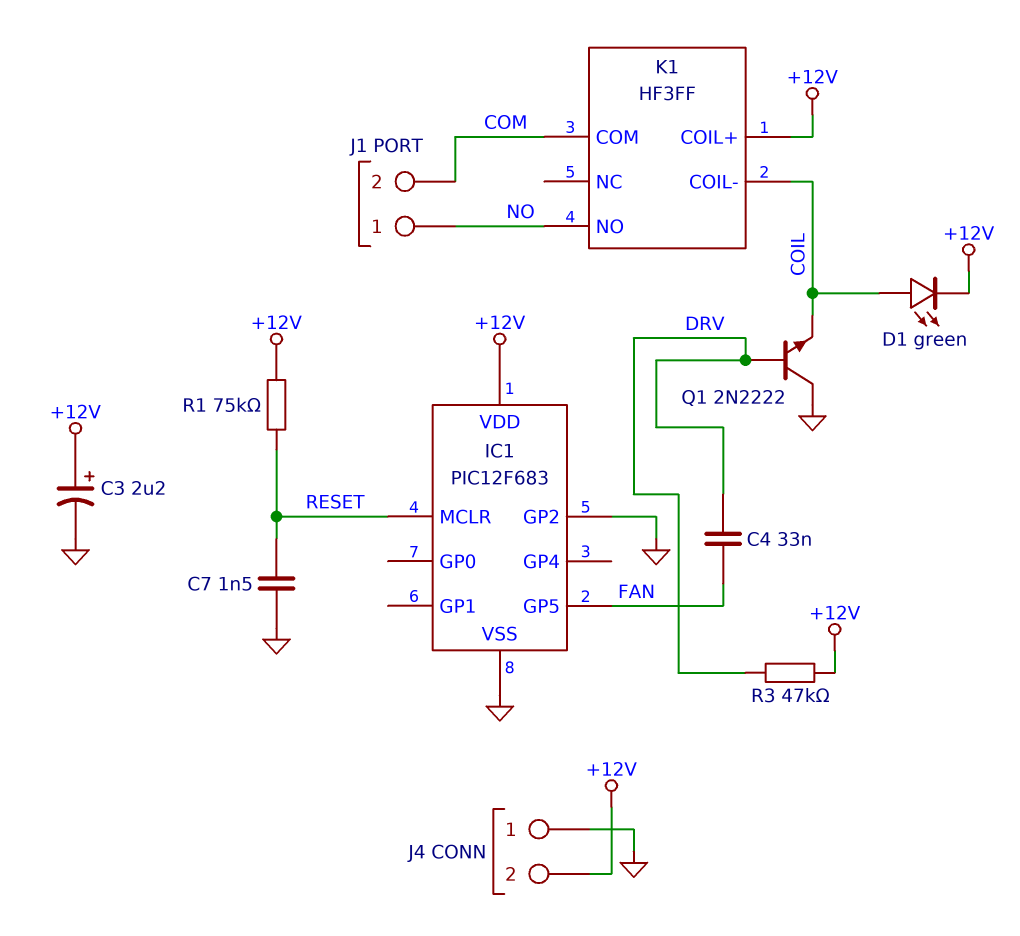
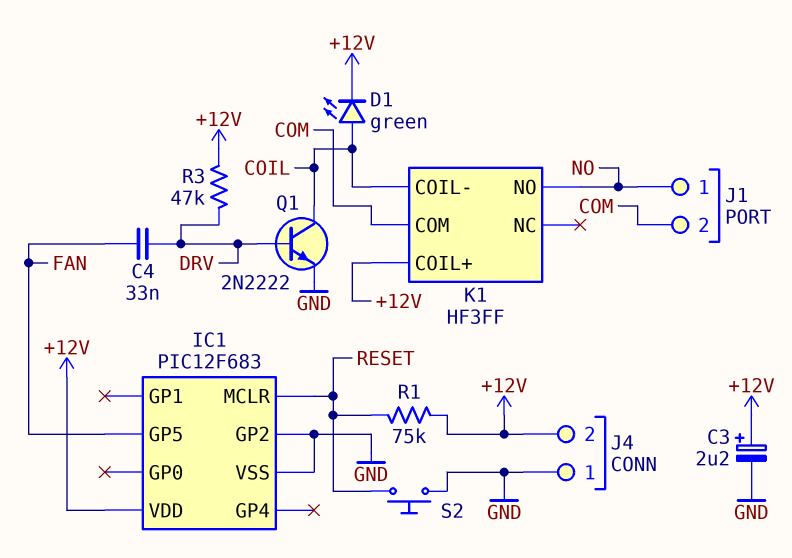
C7: 1.5nF (GND, RESET) -> none
Q1: NPN 2N2222 (B DRV, C GND, E COIL) -> NPN 2N2222 (B DRV, C COIL, E GND)
S2: none -> button (GND, RESET)

